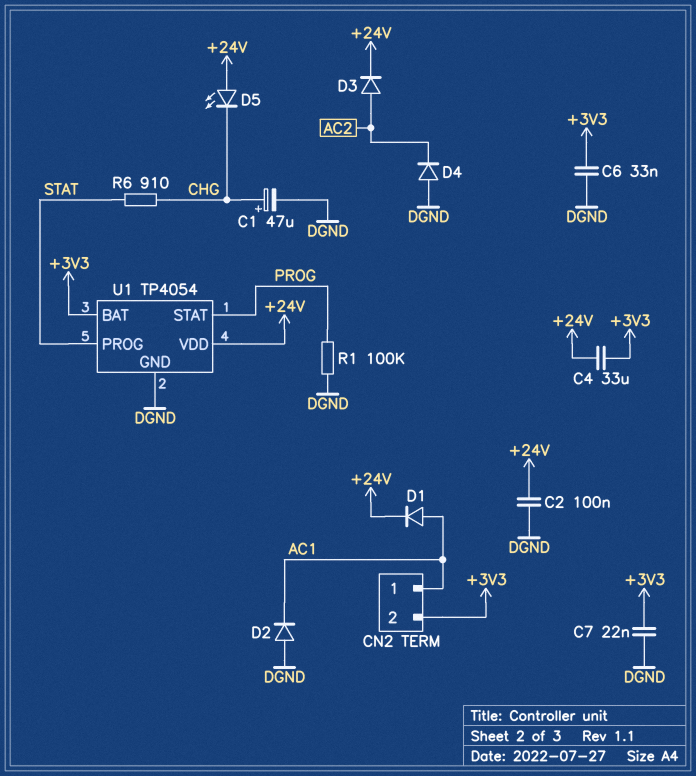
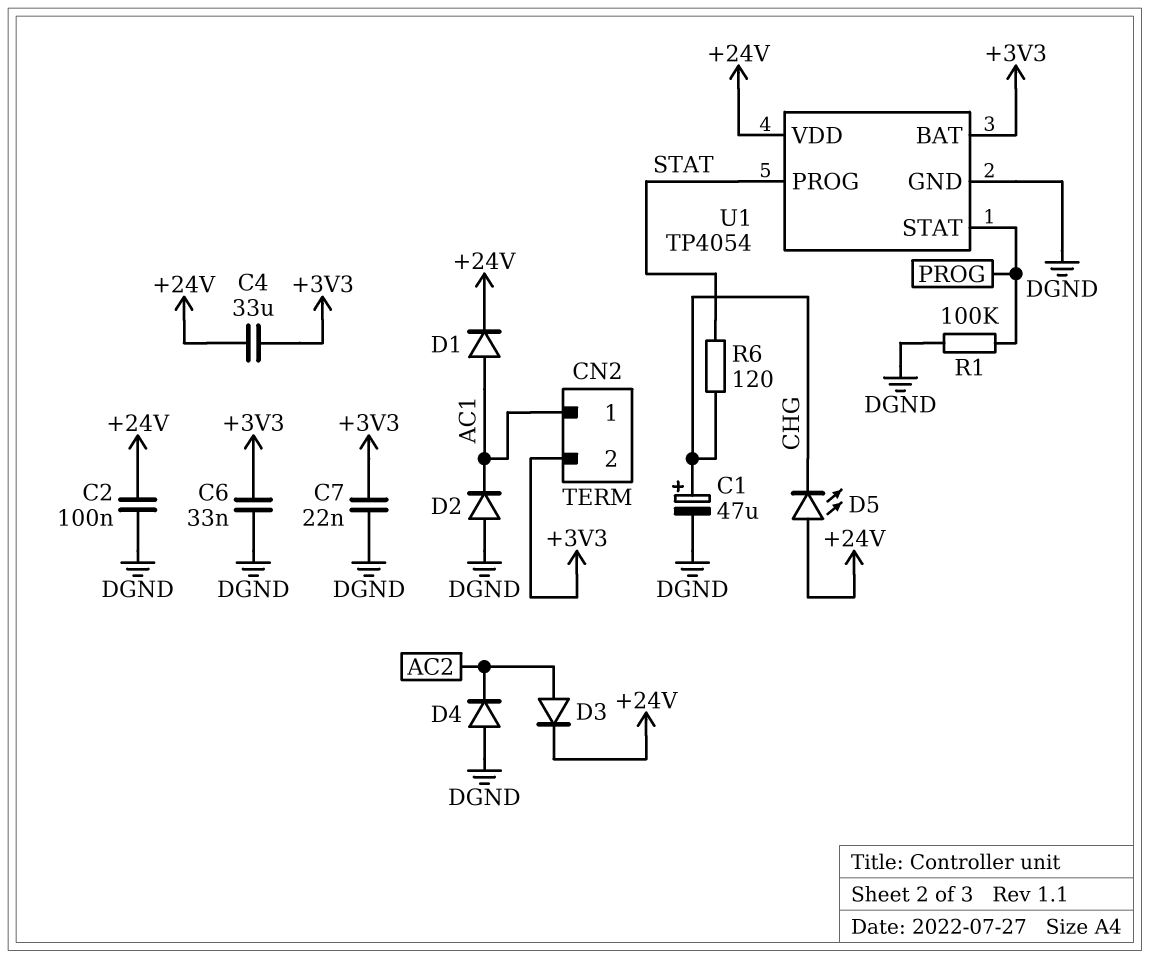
R6: 910 (CHG, STAT) -> 120 (CHG, STAT)

